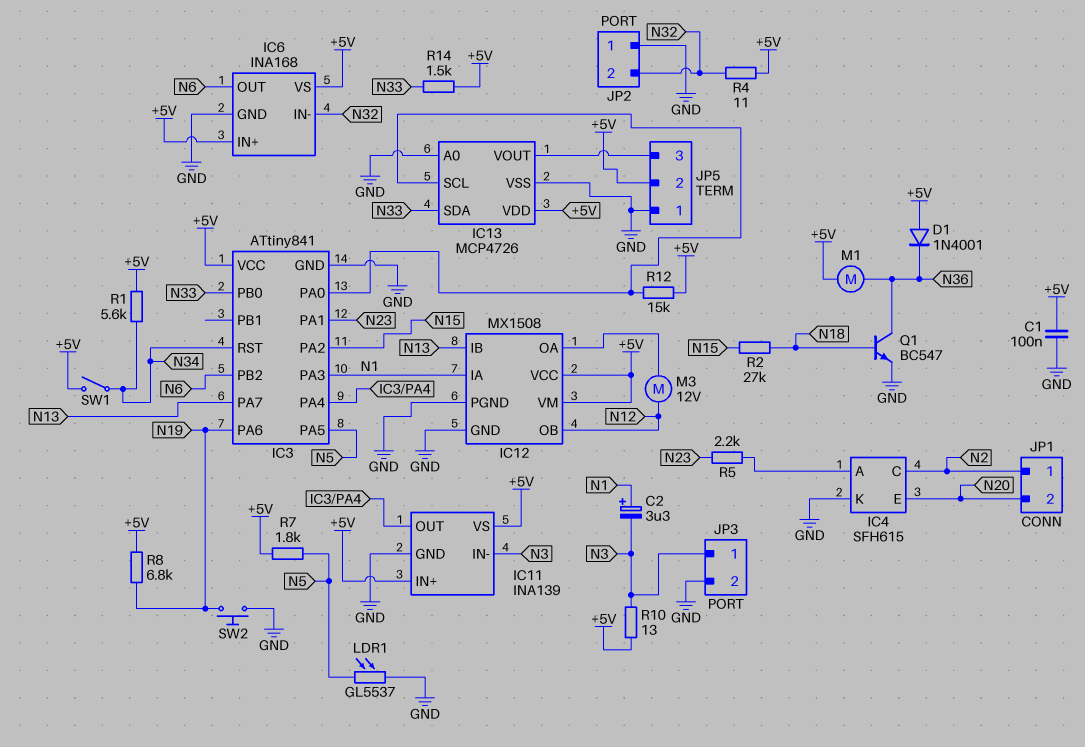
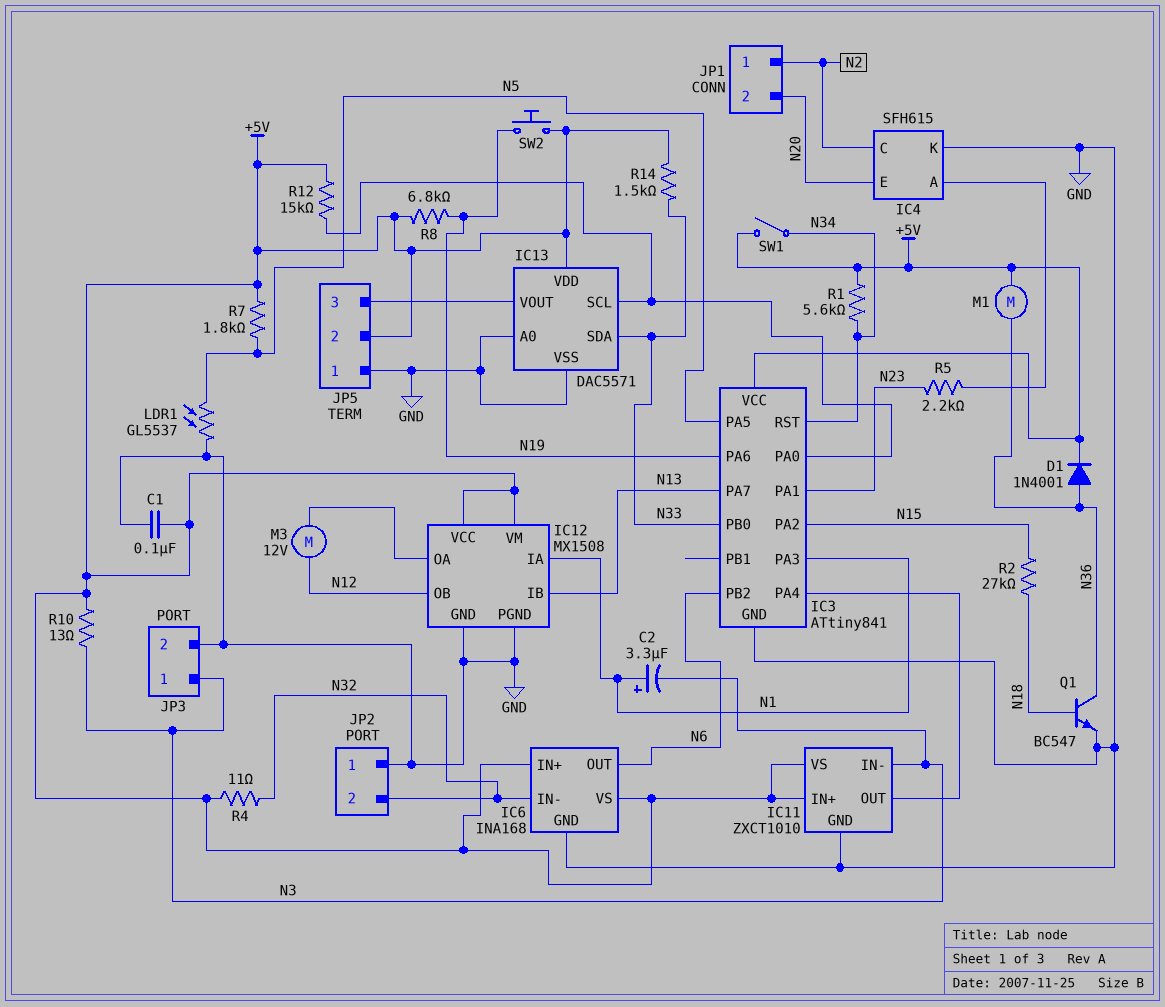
D1: diode 1N4001 (A +5V, K N36) -> diode 1N4001 (A N36, K +5V)
IC11: INA139 -> ZXCT1010
IC13: MCP4726 -> DAC5571
SW2: button (GND, N19) -> button (+5V, N19)

